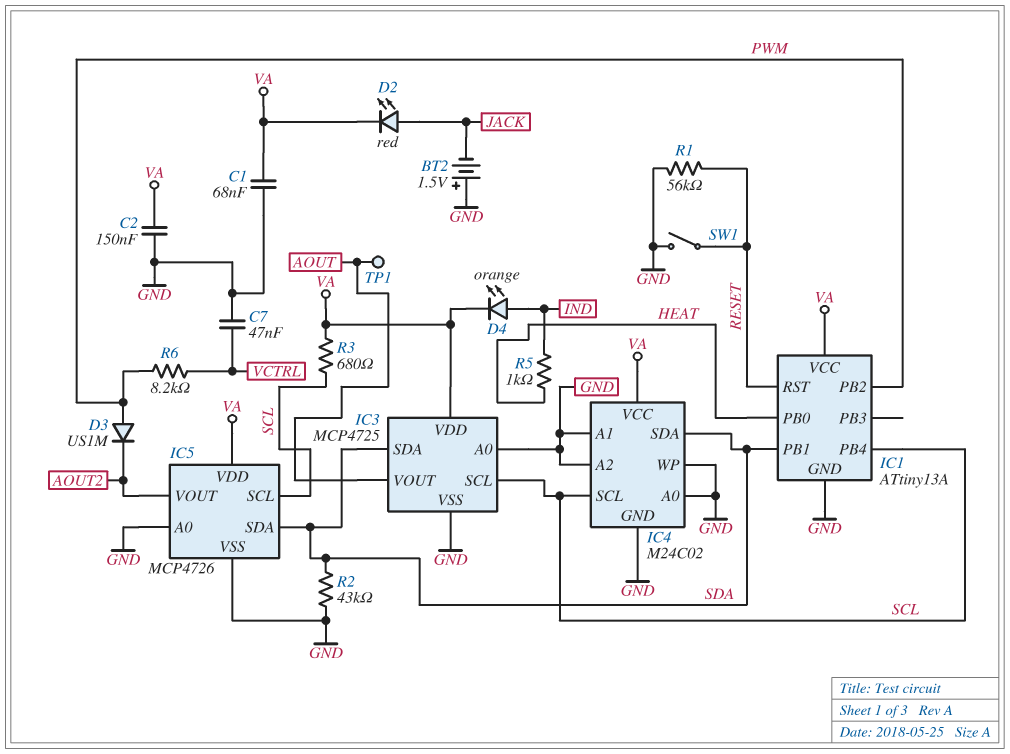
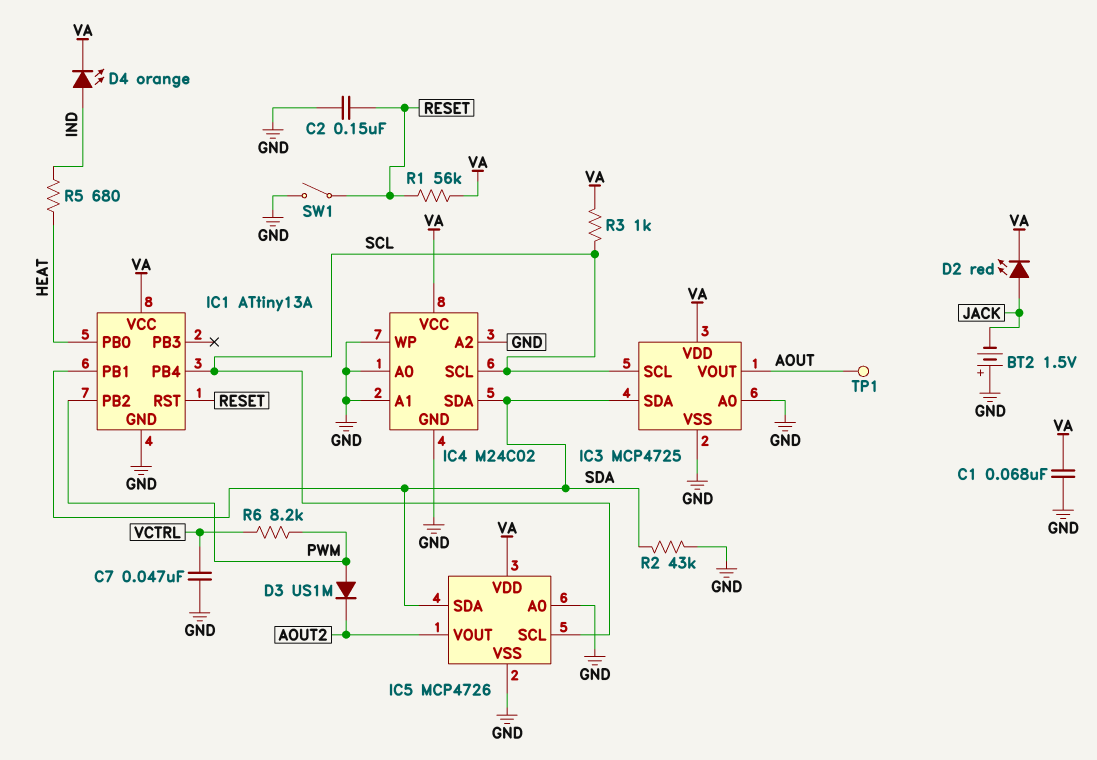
C2: 150nF (GND, VA) -> 150nF (GND, RESET)
R1: 56k (GND, RESET) -> 56k (RESET, VA)
R3: 680 (SCL, VA) -> 1k (SCL, VA)
R5: 1k (HEAT, IND) -> 680 (HEAT, IND)

